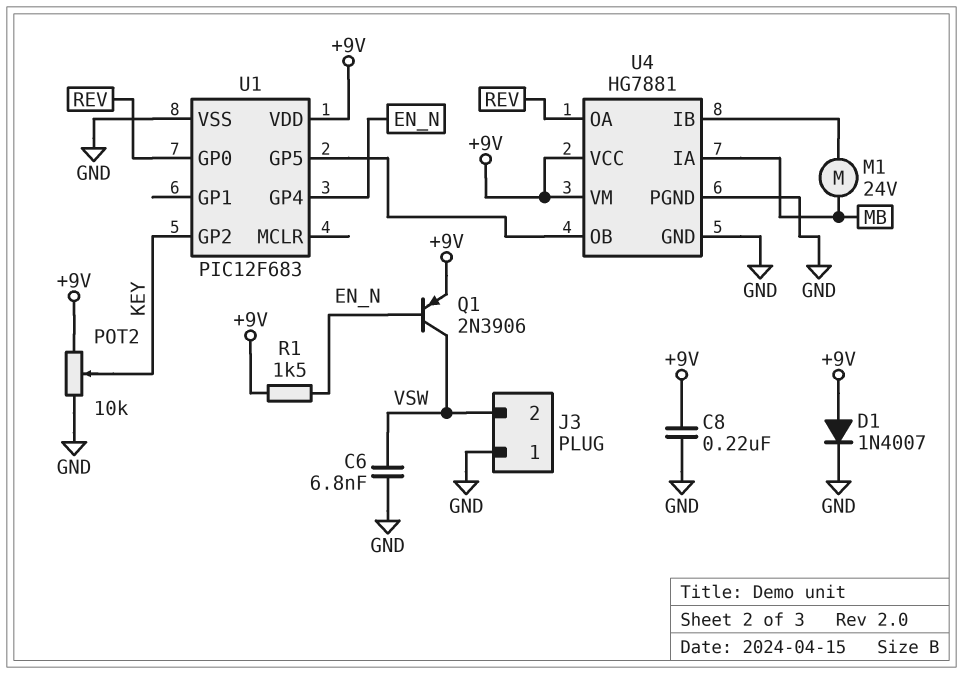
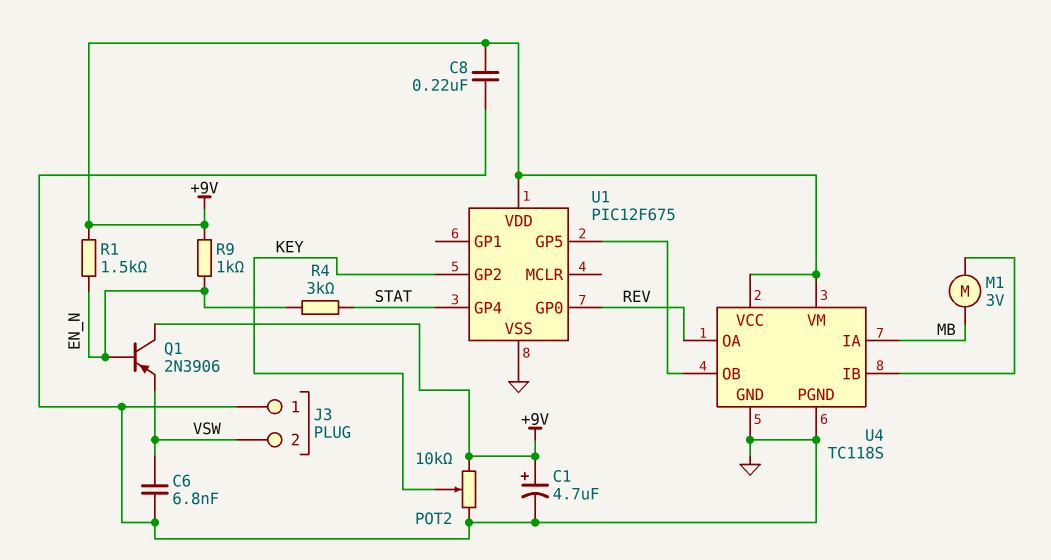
C1: none -> 4.7uF (plus +9V, minus GND)
D1: diode 1N4007 (A +9V, K GND) -> none
M1: motor 24V (MB, U4/IB) -> motor 3V (MB, U4/IB)
Q1: PNP 2N3906 (B EN_N, C VSW, E +9V) -> PNP 2N3906 (B EN_N, C +9V, E VSW)
R4: none -> 3k (EN_N, STAT)
R9: none -> 1k (+9V, EN_N)
U1: PIC12F683 -> PIC12F675
U1 pin GP4: EN_N -> STAT
U4: HG7881 -> TC118S

